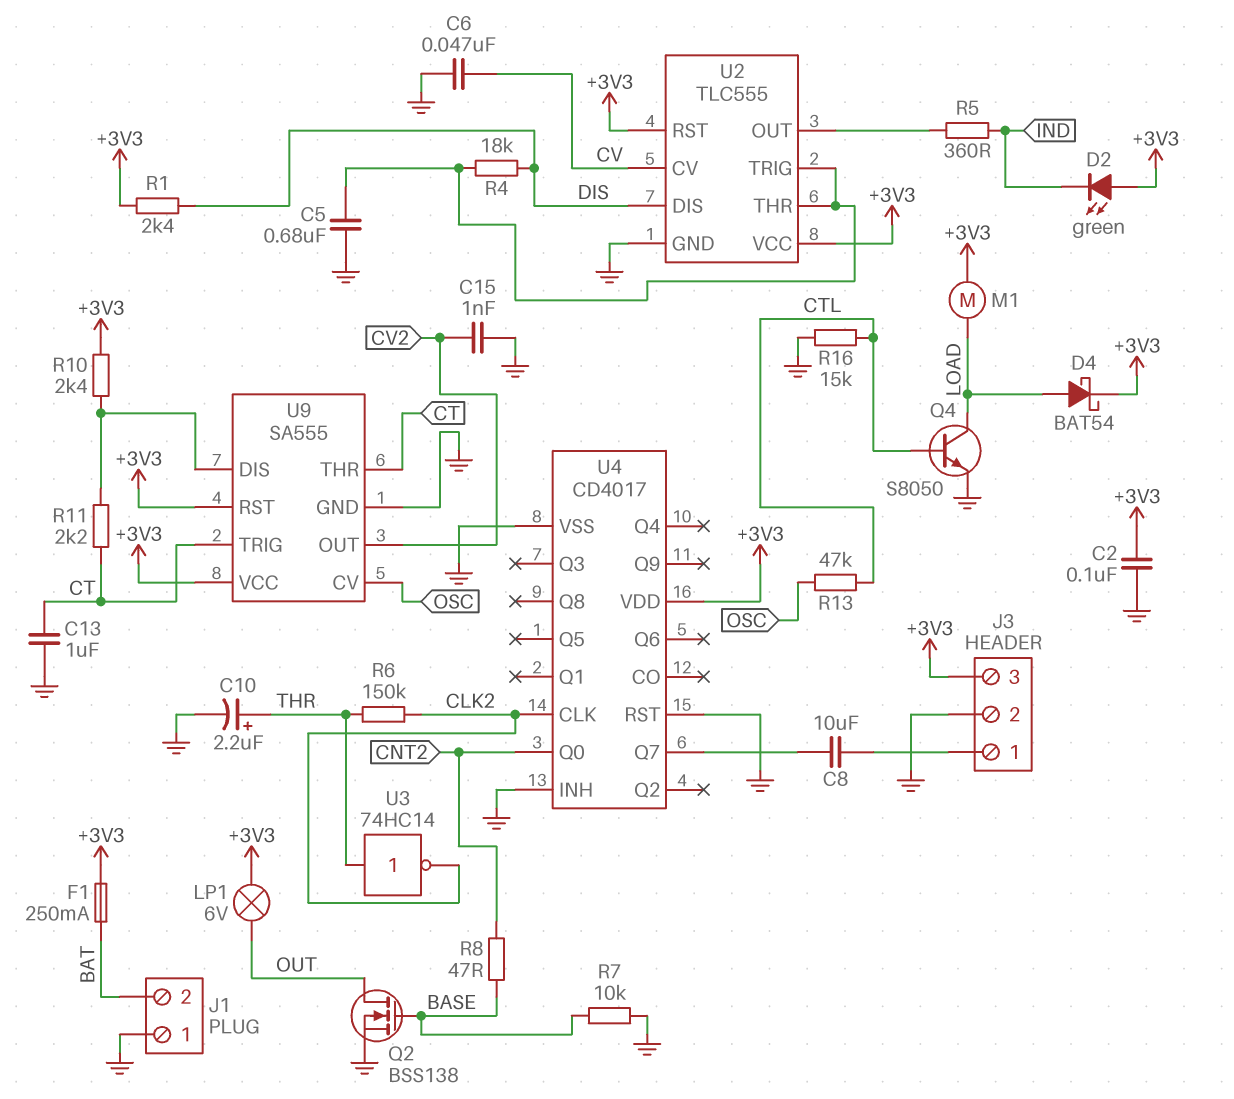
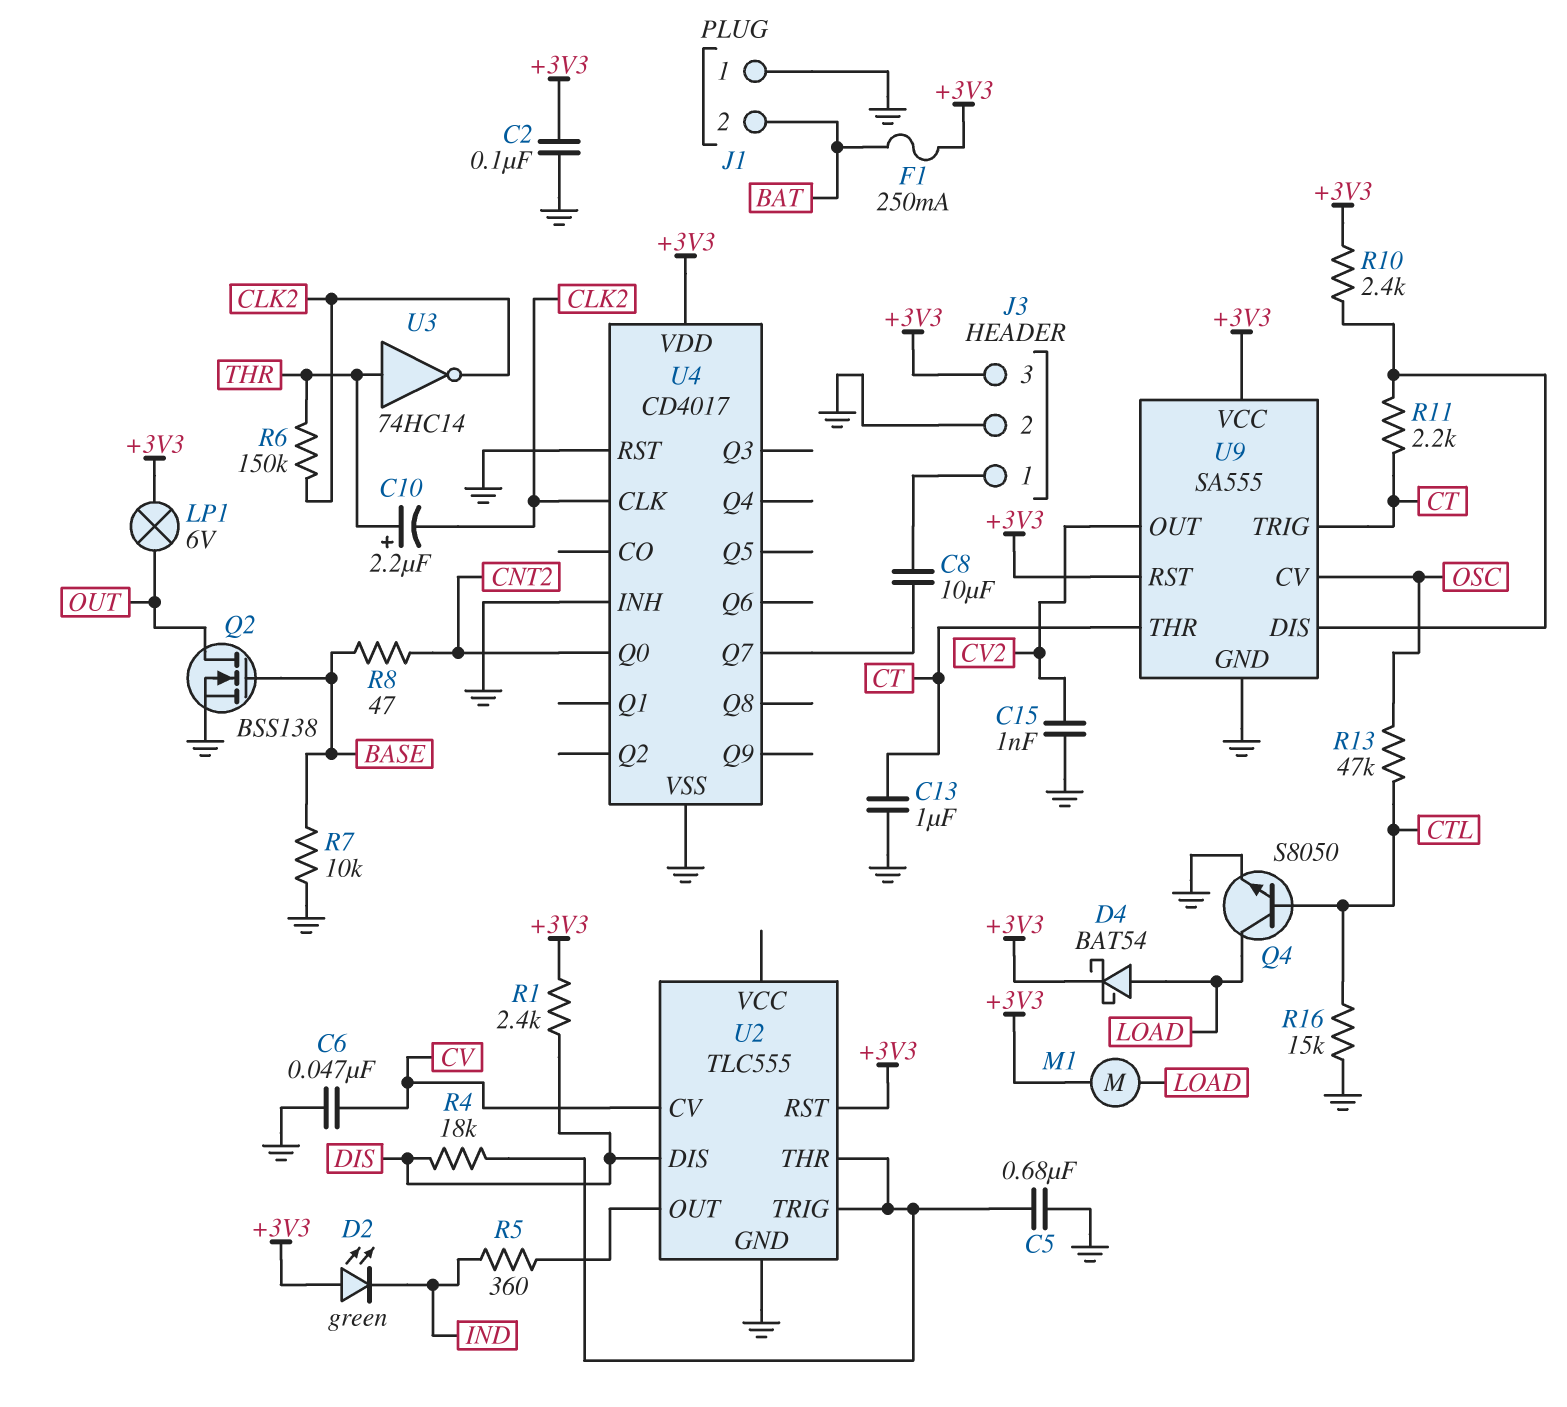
C10: 2.2uF (plus THR, minus GND) -> 2.2uF (plus THR, minus CLK2)
U2 pin VCC: +3V3 -> none

